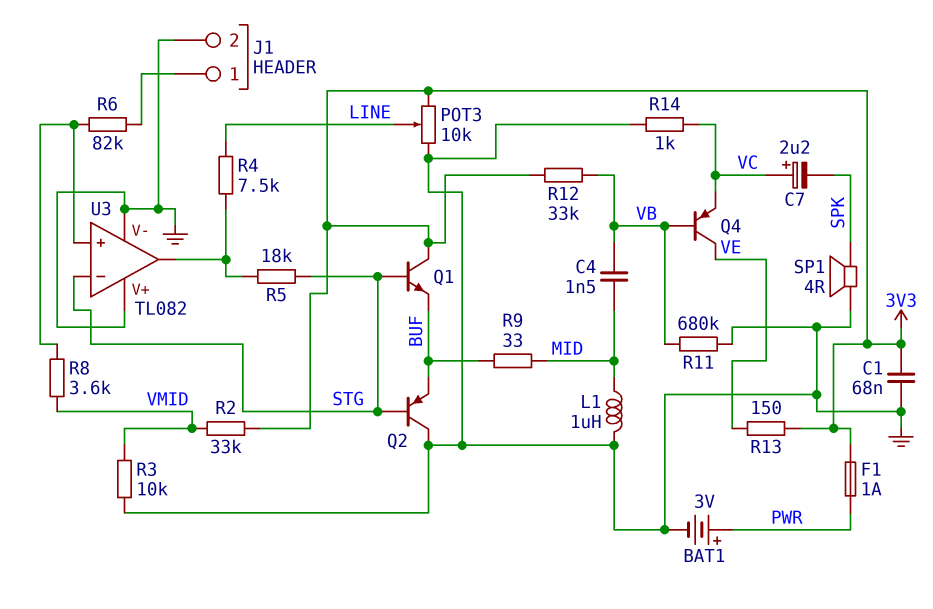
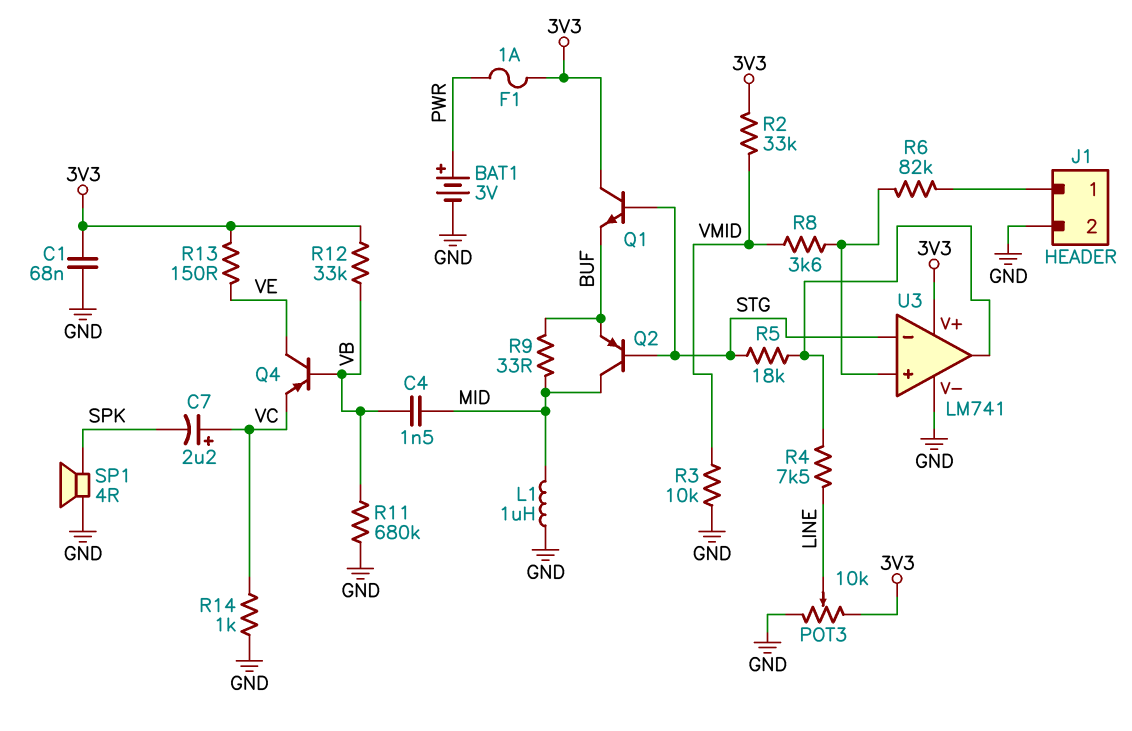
Q2: PNP (B STG, C GND, E BUF) -> PNP (B STG, C MID, E BUF)
U3: TL082 -> LM741
U3 pin V+: GND -> 3V3

